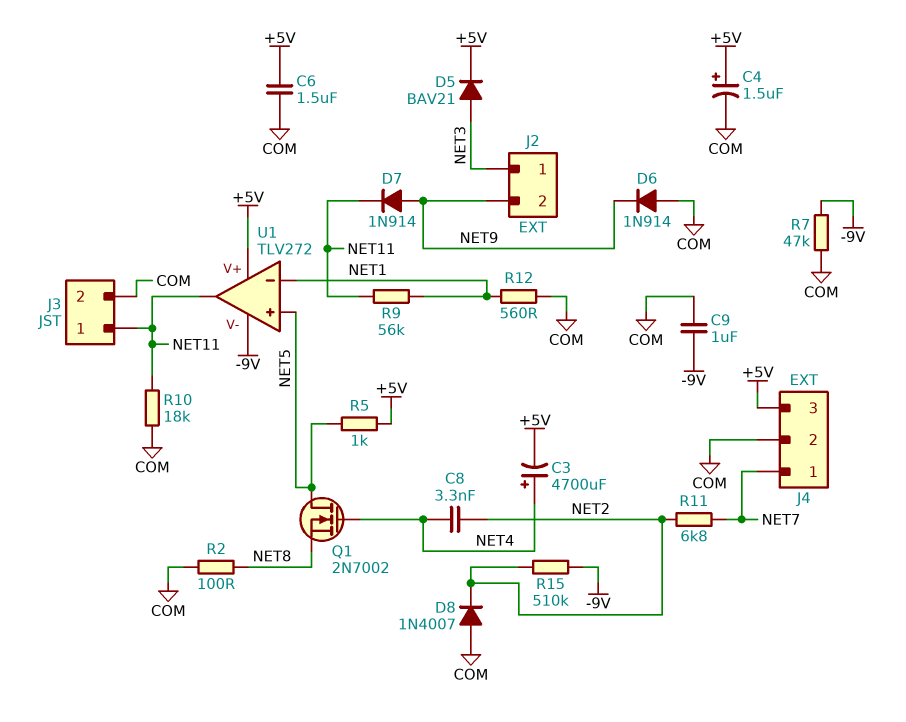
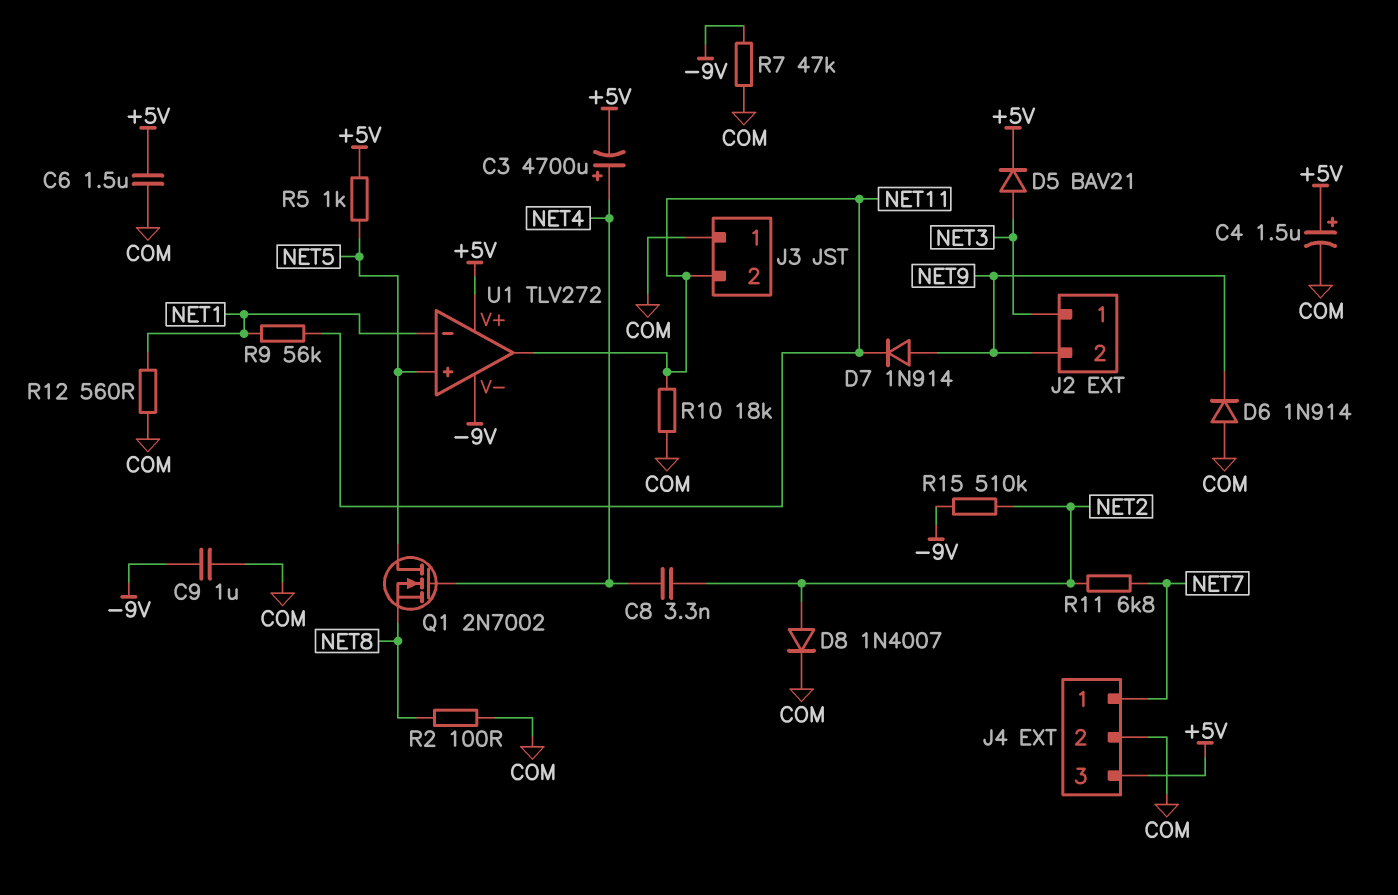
D8: diode 1N4007 (A COM, K NET2) -> diode 1N4007 (A NET2, K COM)
J3 pin 1: NET11 -> COM
J3 pin 2: COM -> NET11

